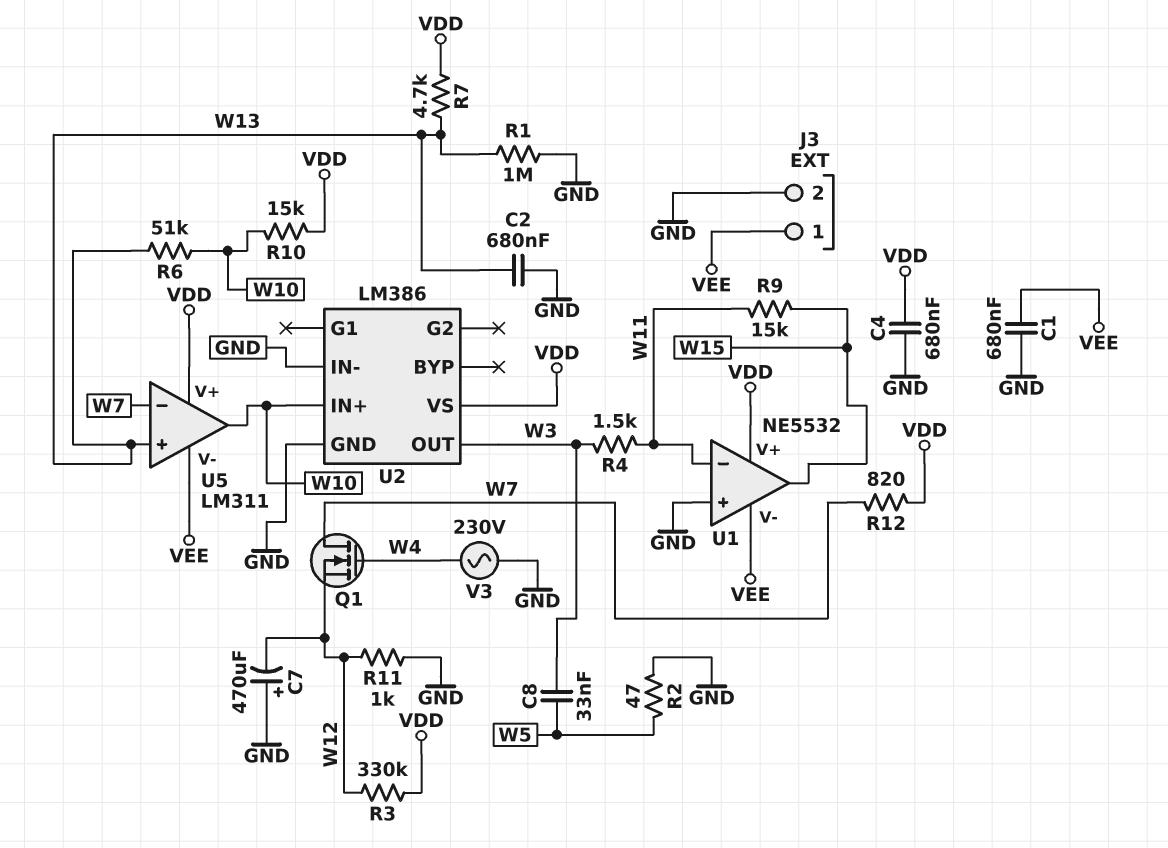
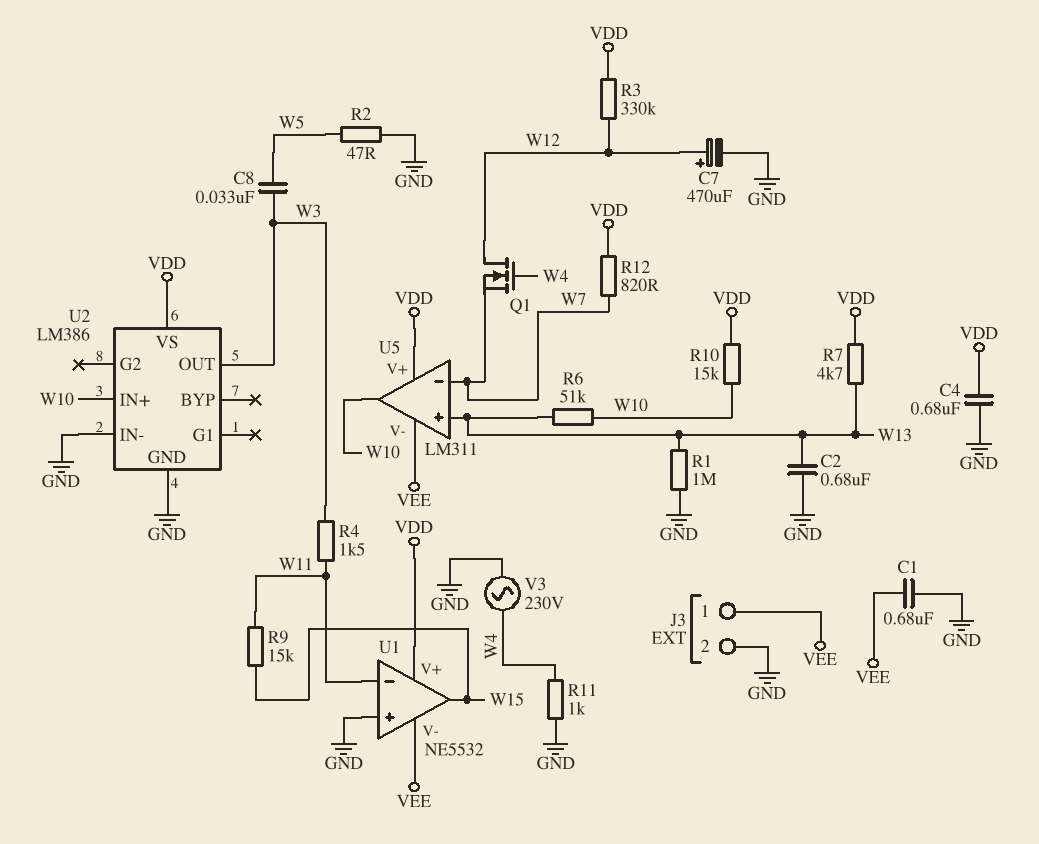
C7: 470uF (plus GND, minus W12) -> 470uF (plus W12, minus GND)
Q1: NMOS (G W4, D W7, S W12) -> NMOS (G W4, D W12, S W7)
R11: 1k (GND, W12) -> 1k (GND, W4)

